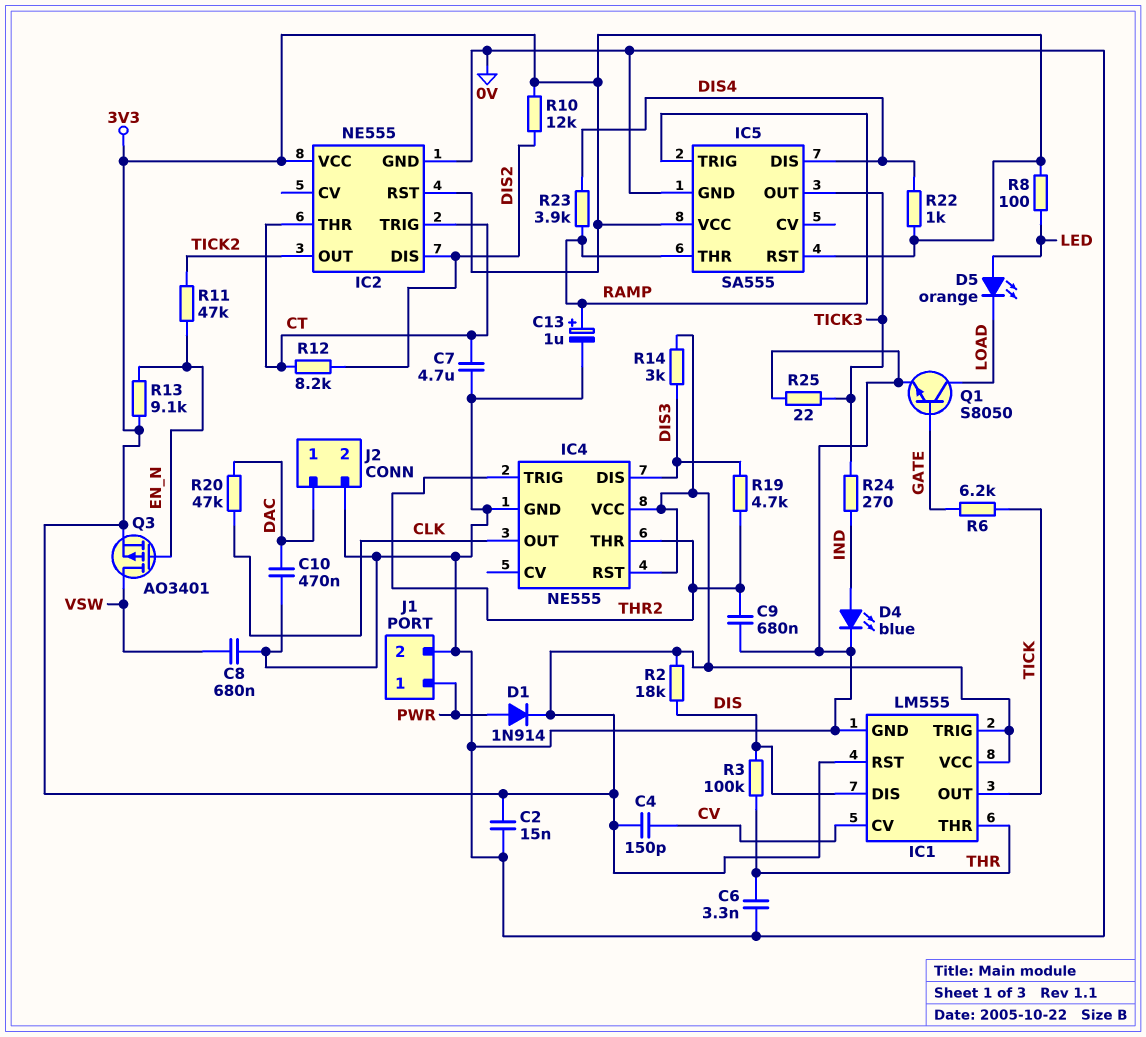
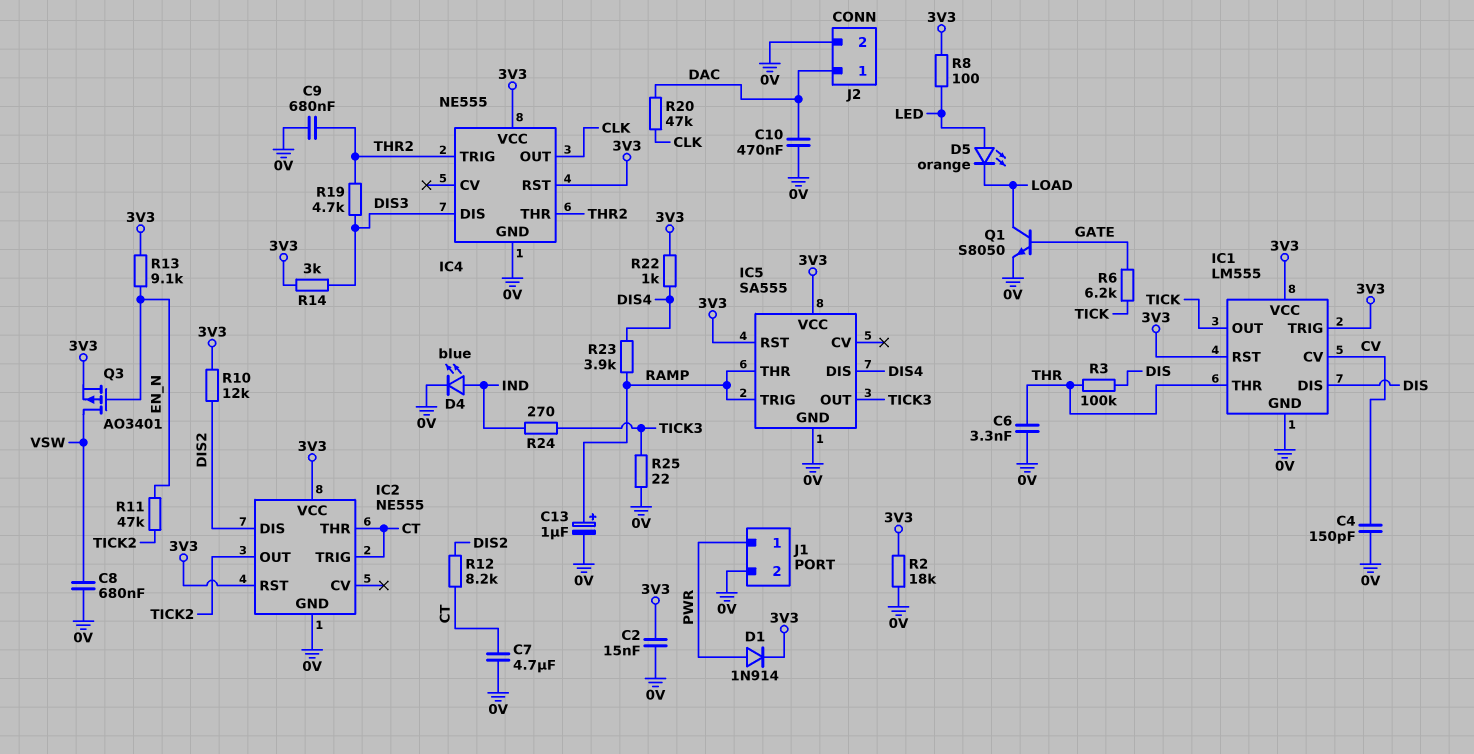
C4: 150pF (3V3, CV) -> 150pF (0V, CV)
R2: 18k (3V3, DIS) -> 18k (0V, 3V3)

